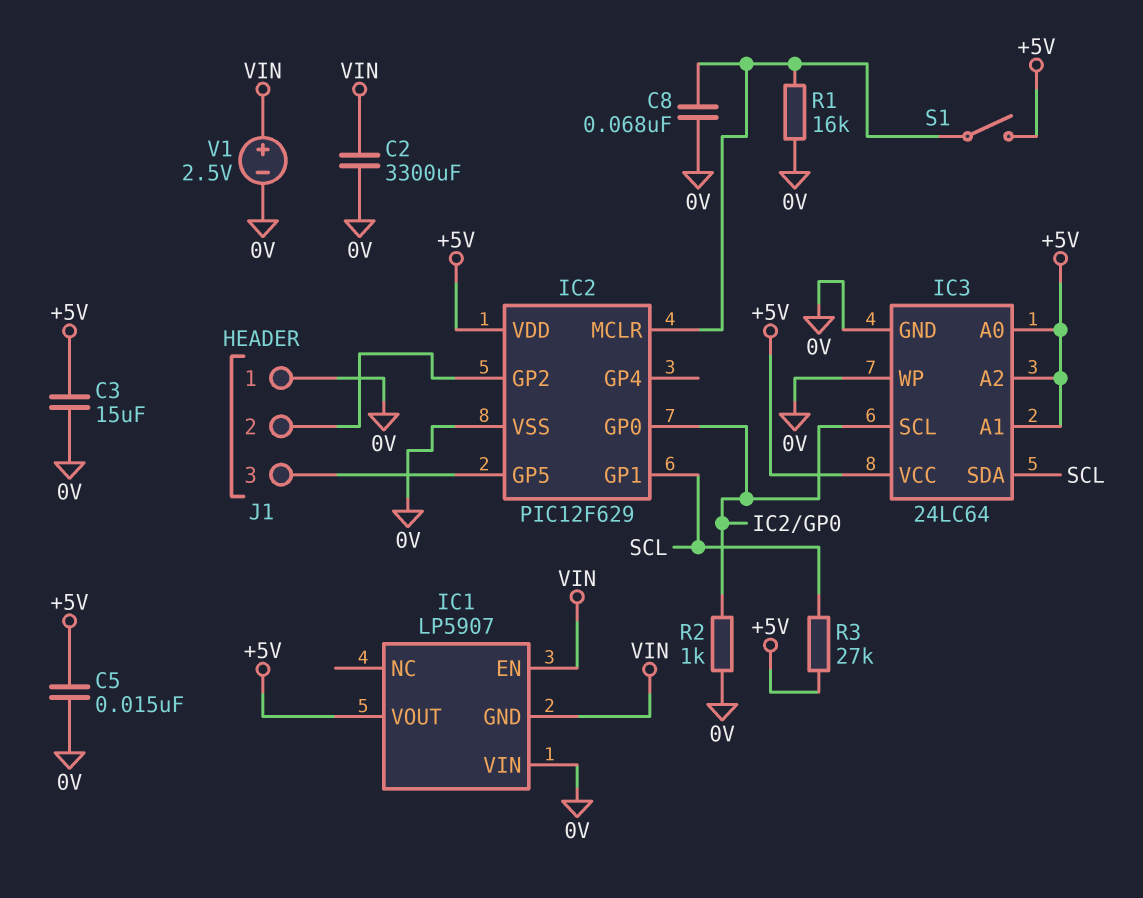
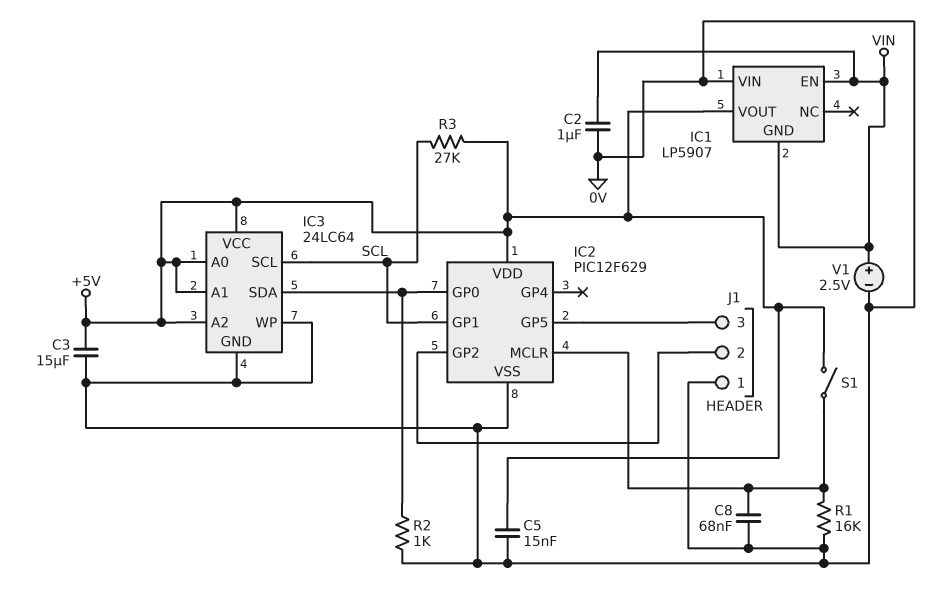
C2: 3300uF (0V, VIN) -> 1uF (0V, VIN)
IC3 pin SCL: IC2/GP0 -> SCL
IC3 pin SDA: SCL -> IC2/GP0

